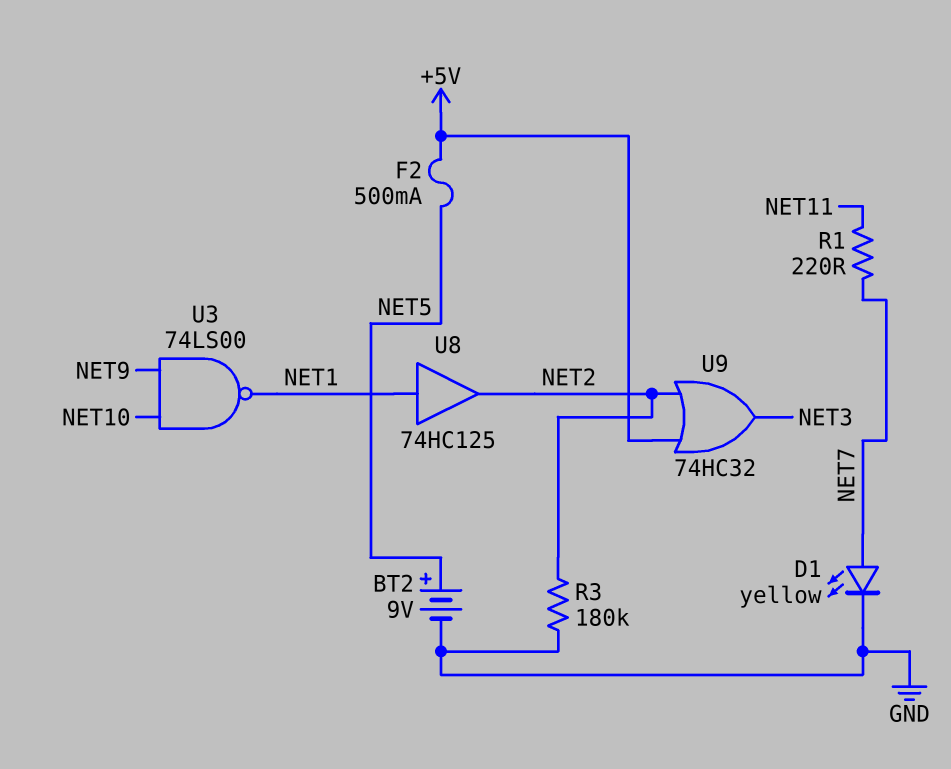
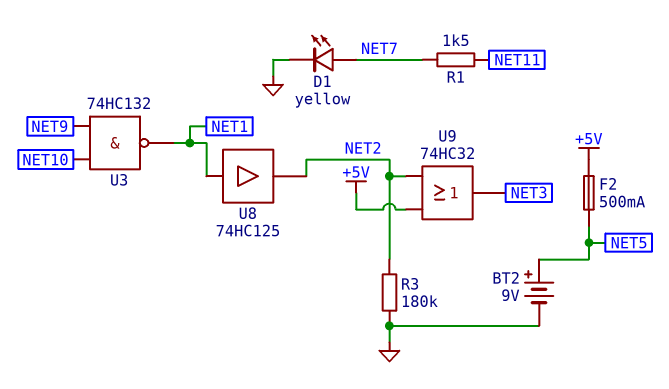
R1: 220 (NET7, NET11) -> 1.5k (NET7, NET11)
U3: NAND 74LS00 (in NET9, in NET10, out NET1) -> NAND 74HC132 (in NET9, in NET10, out NET1)

